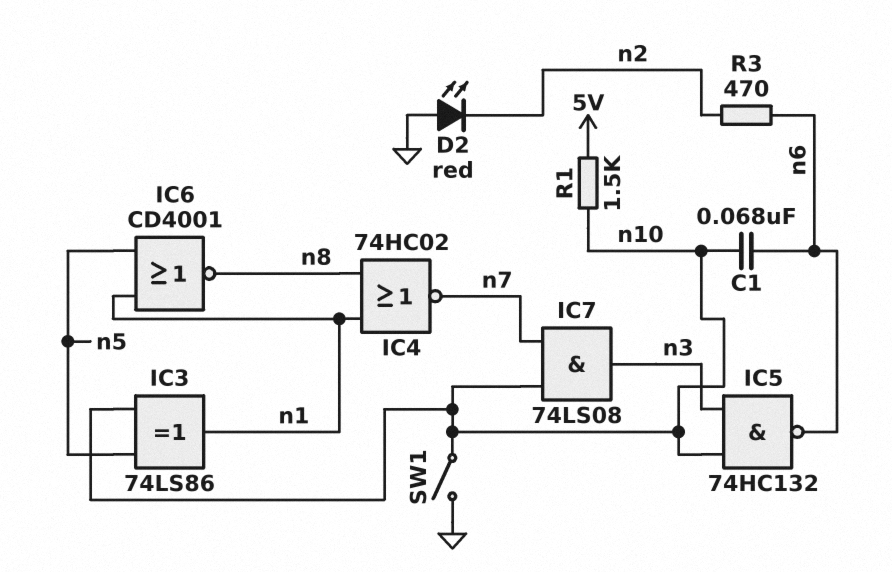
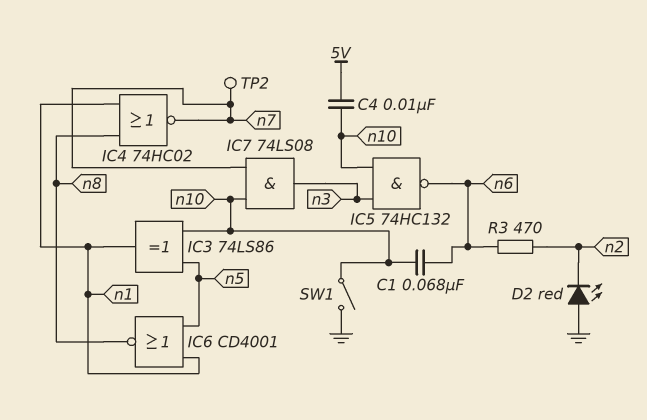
C4: none -> 10nF (5V, n10)
R1: 1.5k (5V, n10) -> none
TP2: none -> test point (n7)

